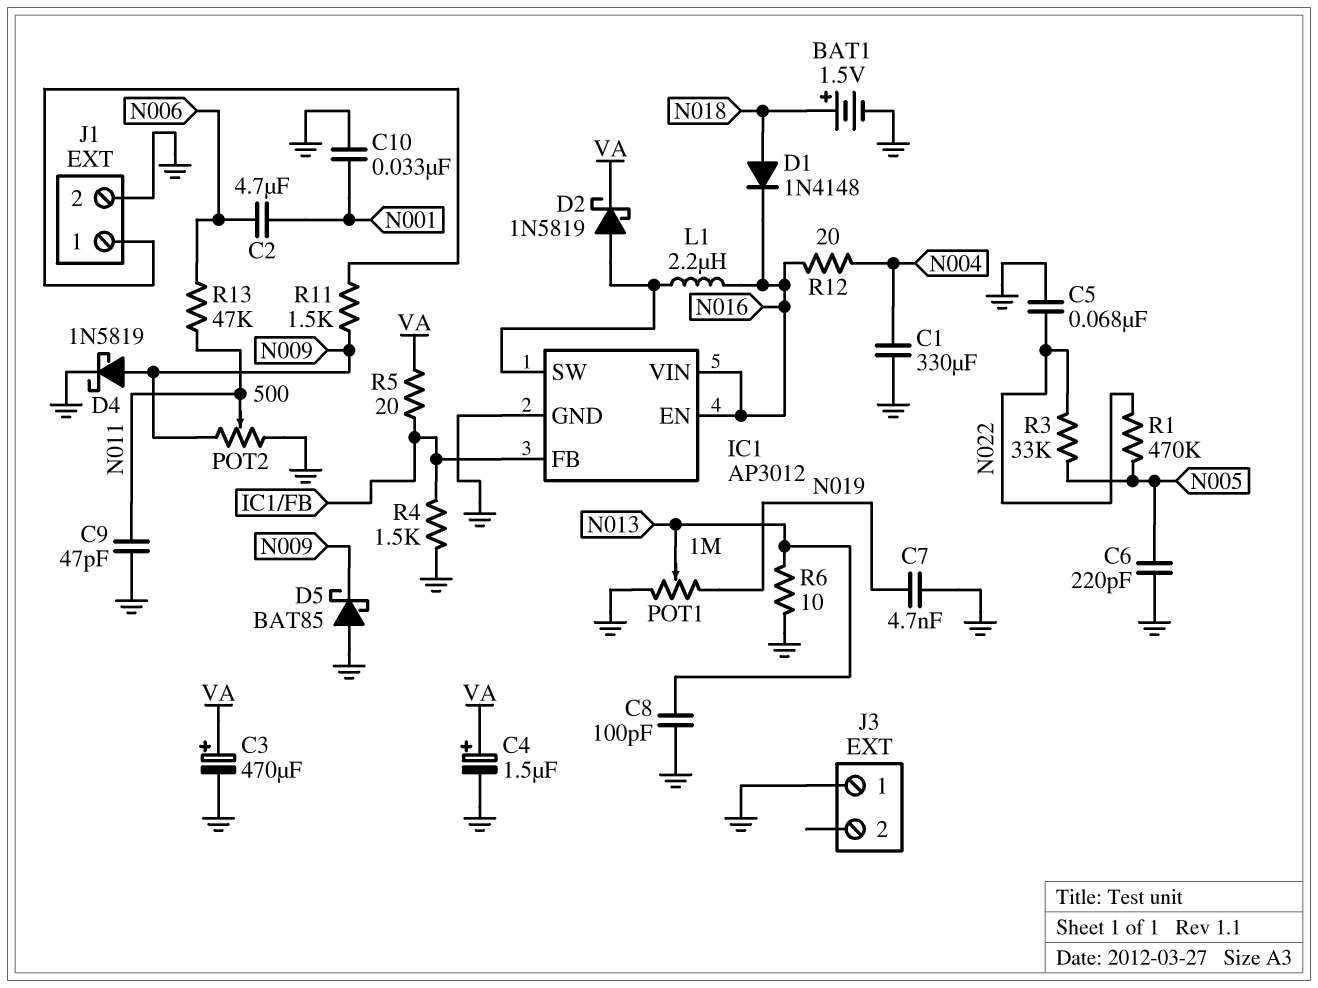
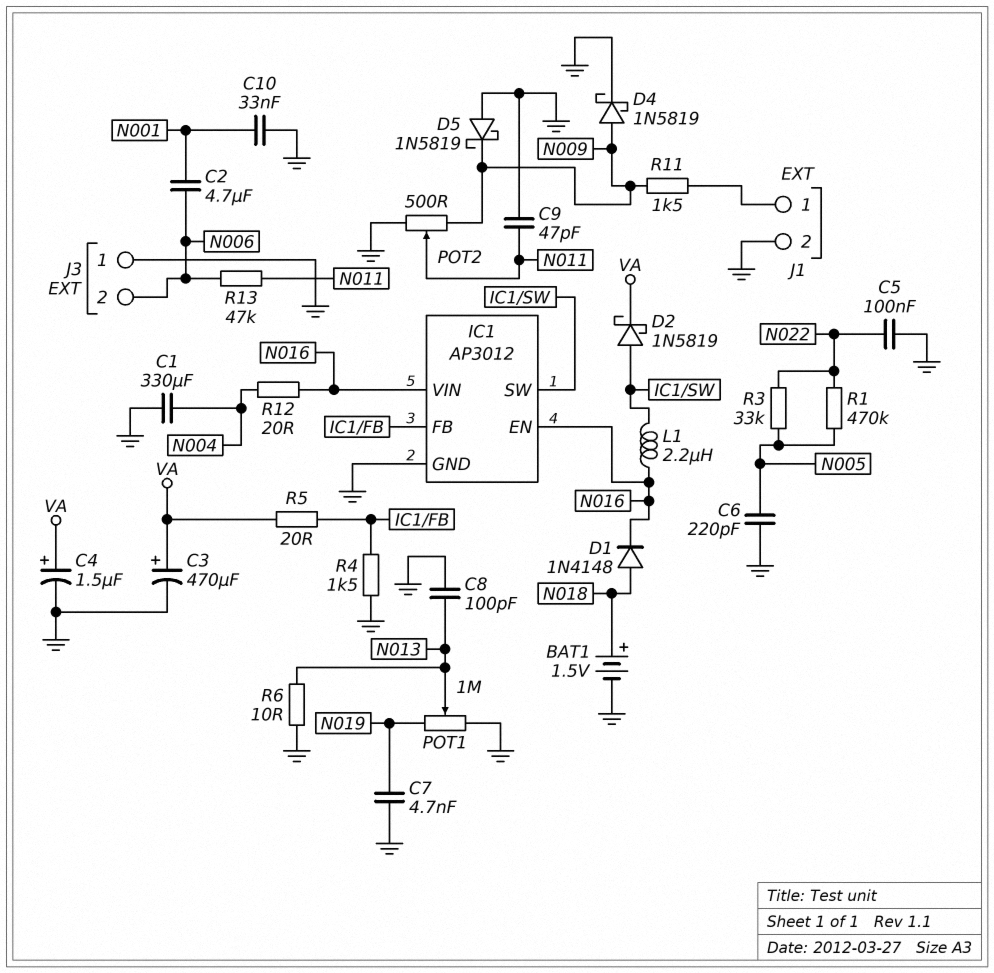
C5: 68nF (GND, N022) -> 100nF (GND, N022)
D5: schottky BAT85 (A GND, K N009) -> schottky 1N5819 (A GND, K N009)
J3 pin 2: none -> N006

